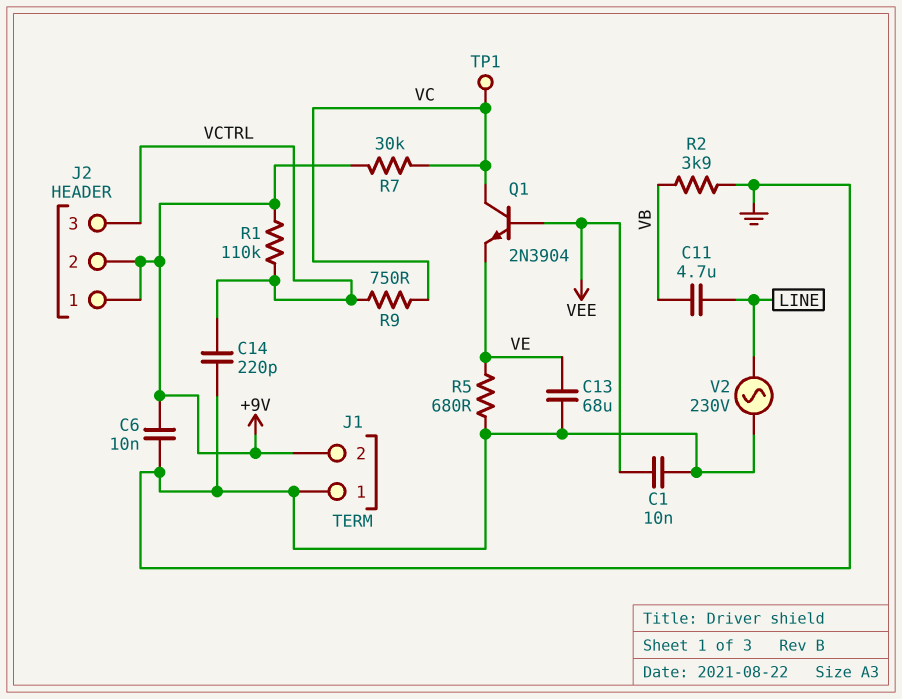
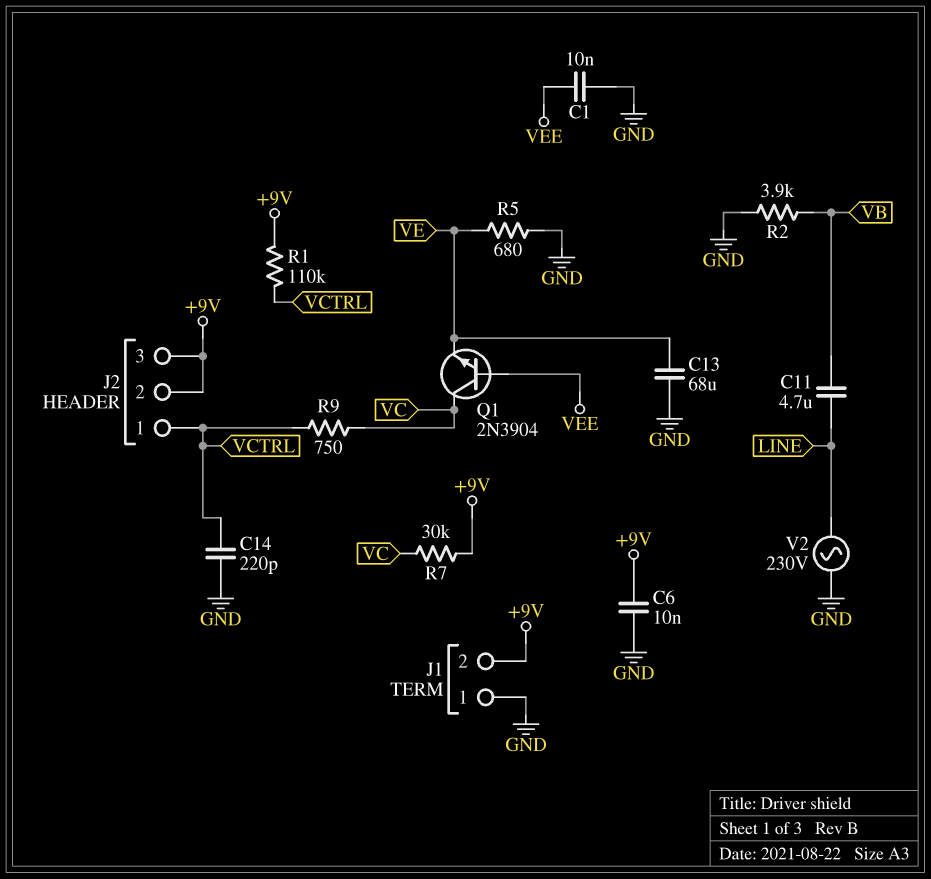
J2 pin 1: +9V -> VCTRL
J2 pin 3: VCTRL -> +9V
TP1: test point (VC) -> none

